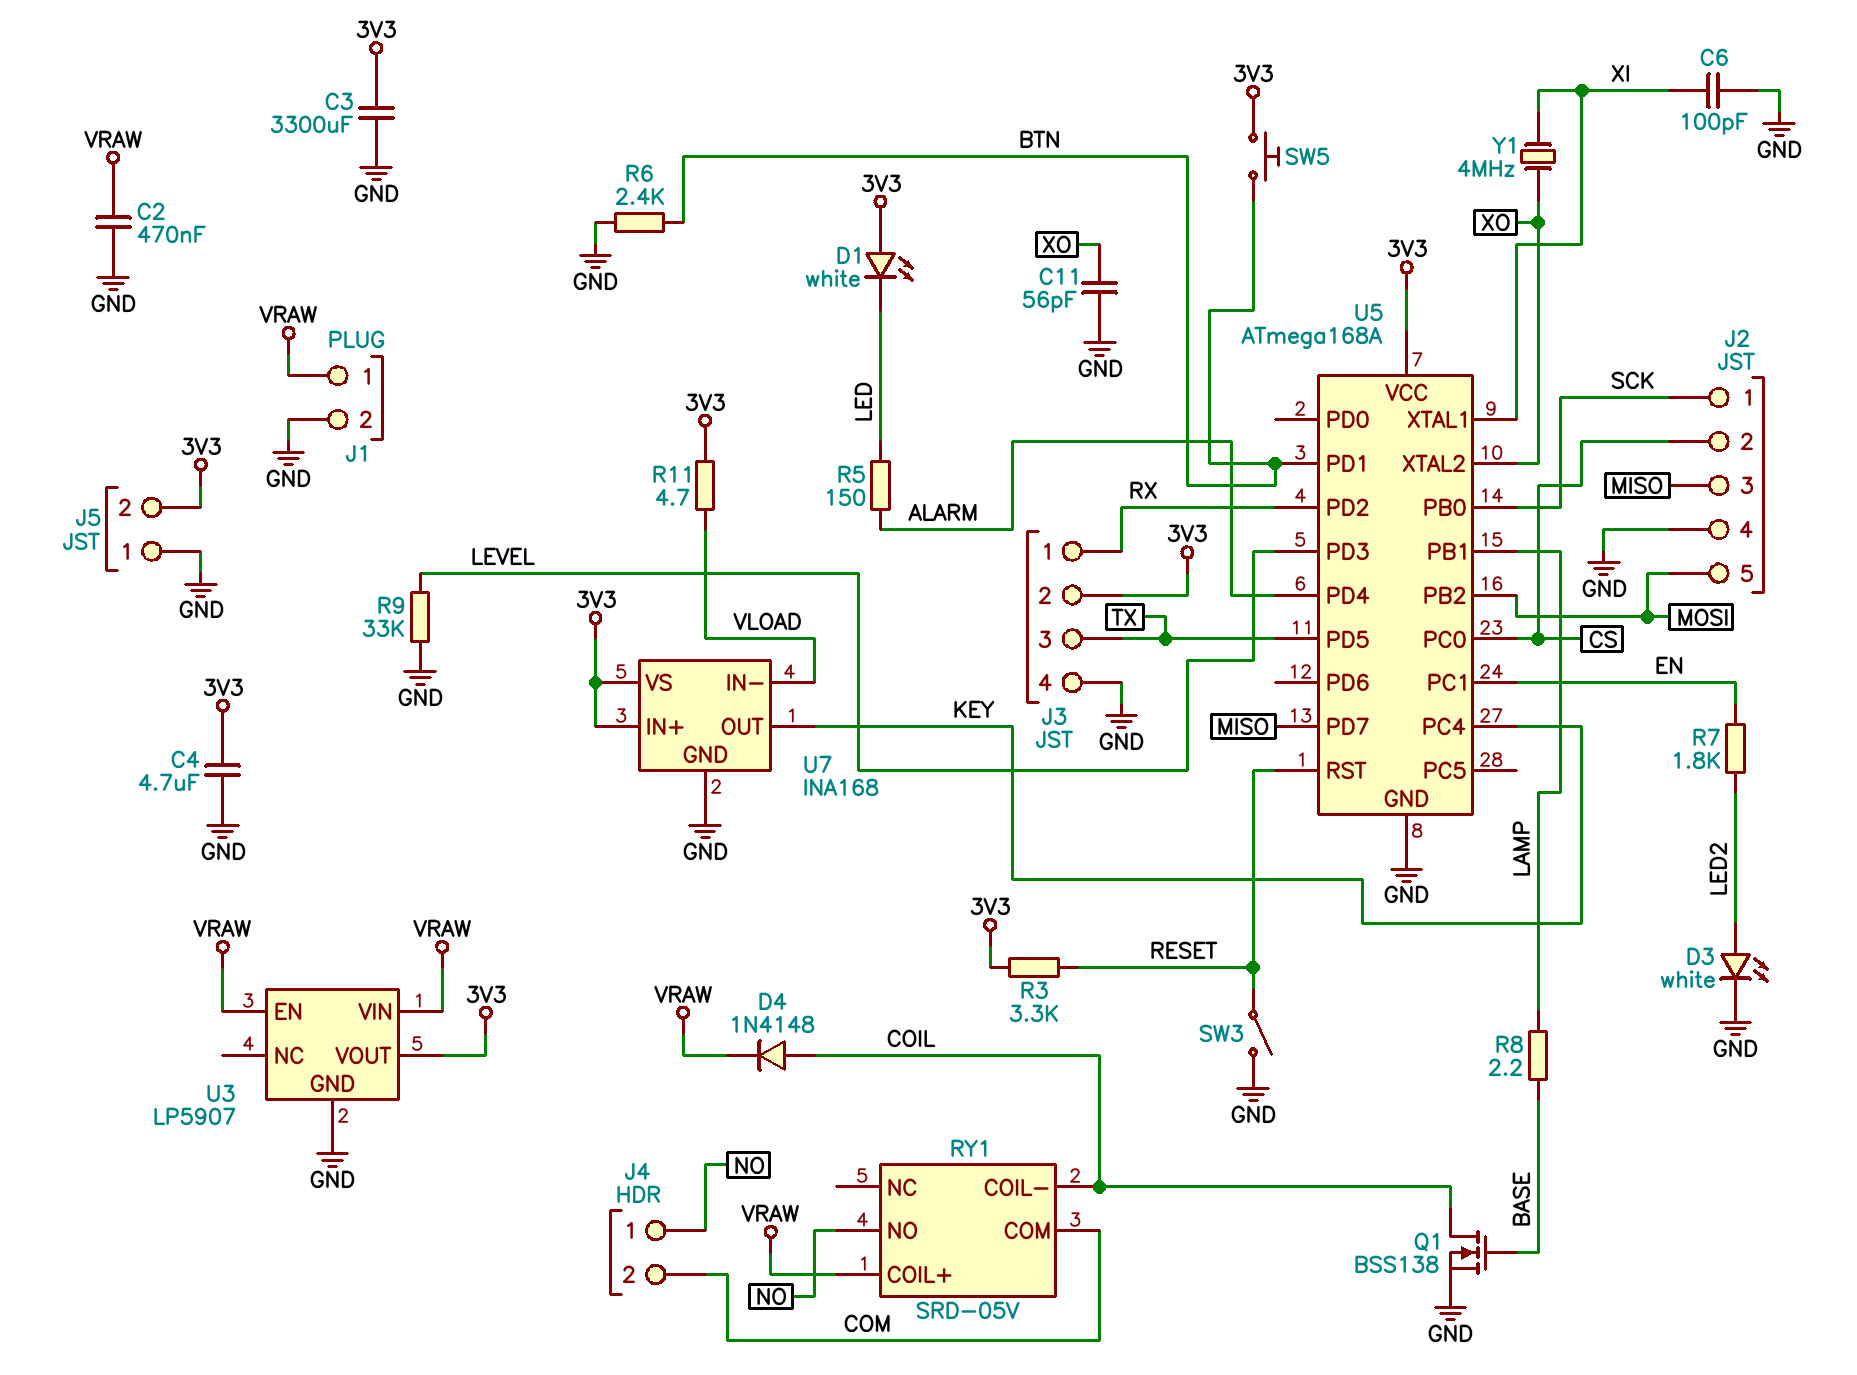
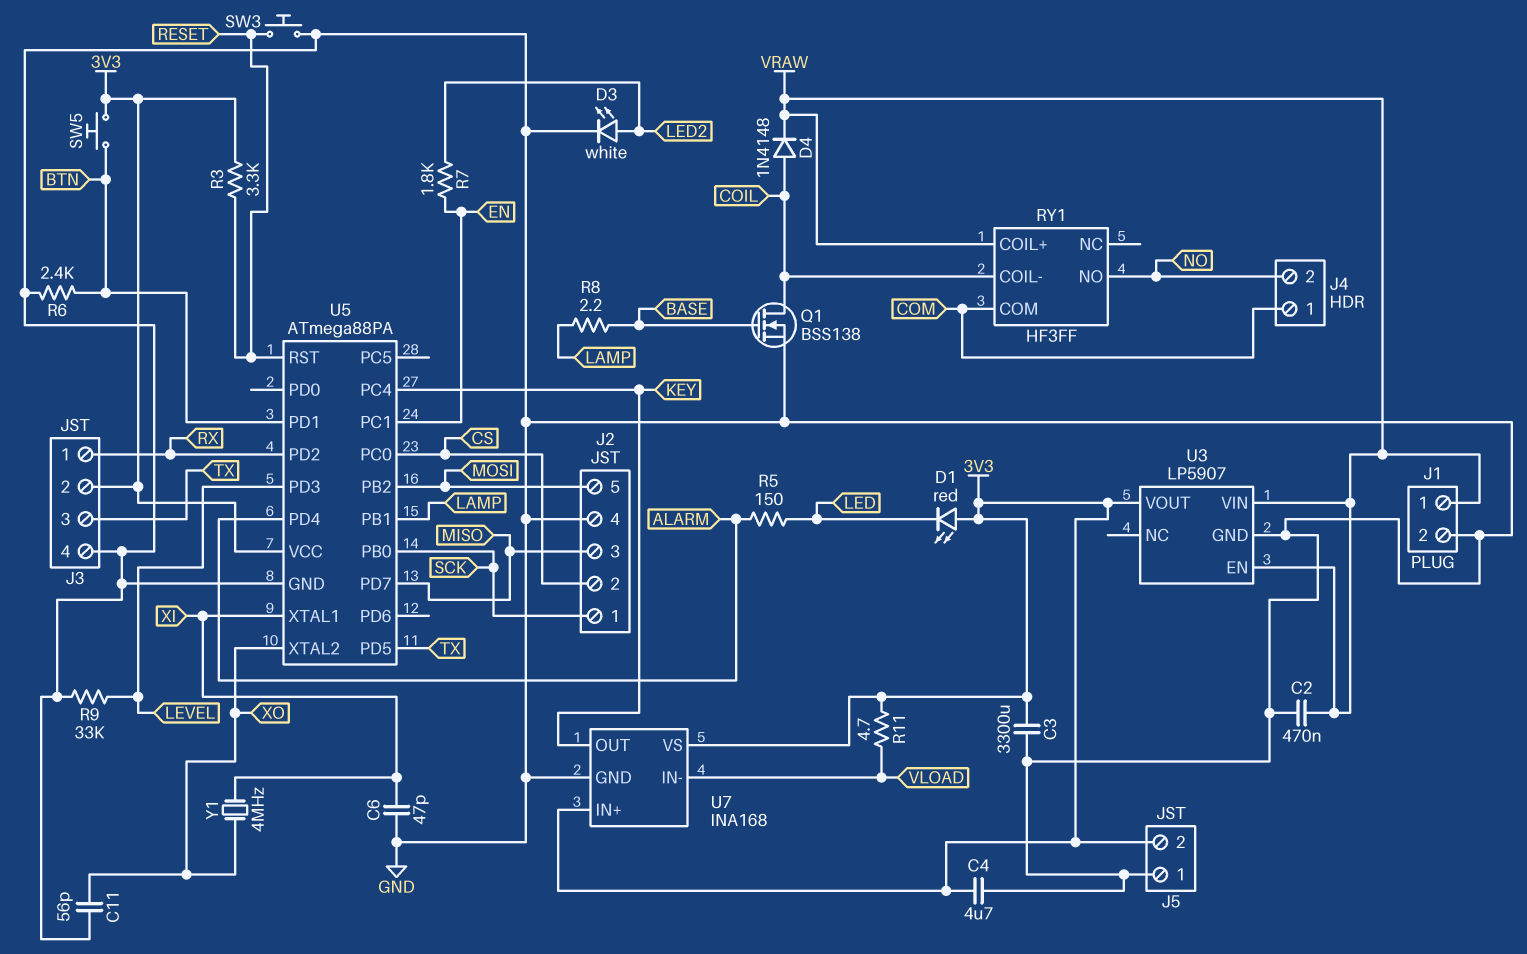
C6: 100pF (GND, XI) -> 47pF (GND, XI)
D1: LED white (A 3V3, K LED) -> LED red (A 3V3, K LED)
J4 pin 1: NO -> COM
J4 pin 2: COM -> NO
RY1: SRD-05V -> HF3FF
SW3: switch (GND, RESET) -> button (GND, RESET)
U5: ATmega168A -> ATmega88PA

